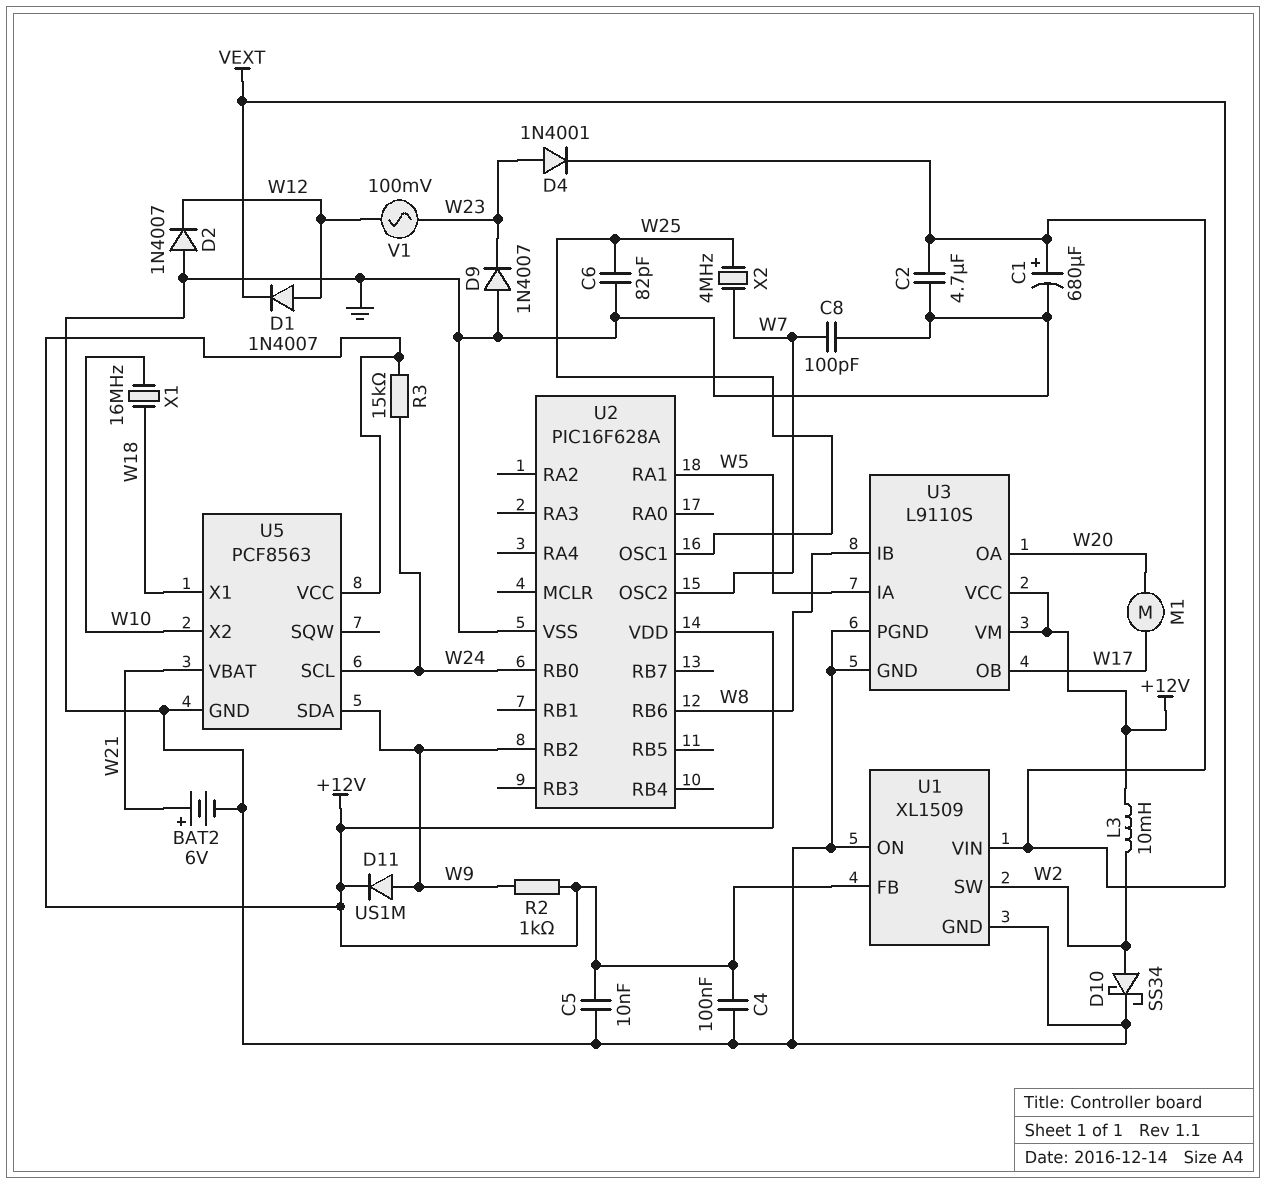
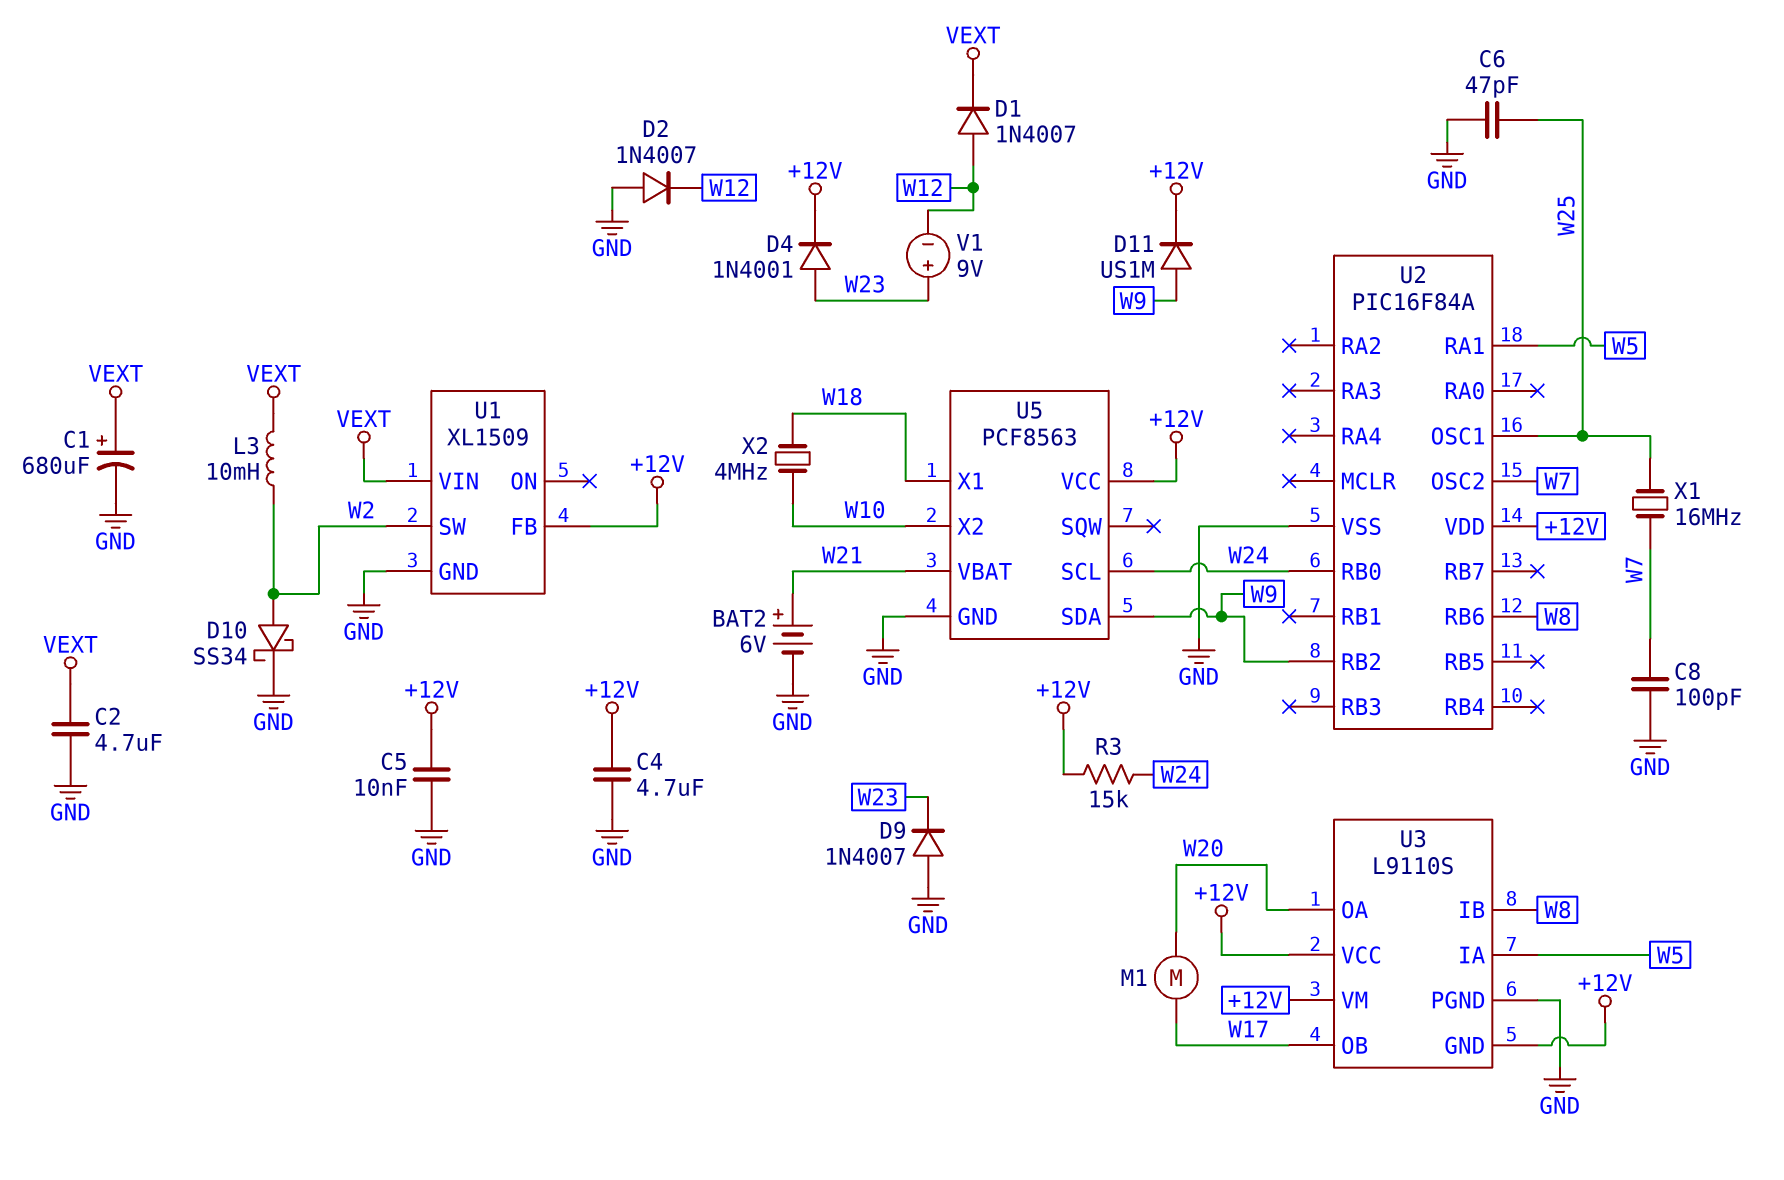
C4: 100nF (+12V, GND) -> 4.7uF (+12V, GND)
C6: 82pF (GND, W25) -> 47pF (GND, W25)
D4: diode 1N4001 (A W23, K VEXT) -> diode 1N4001 (A W23, K +12V)
L3: 10mH (+12V, W2) -> 10mH (VEXT, W2)
R2: 1k (+12V, W9) -> none
U1 pin ON: GND -> none
U2: PIC16F628A -> PIC16F84A
U3 pin GND: GND -> +12V
V1: AC 100mV (W12, W23) -> 9V (plus W23, minus W12)
X1: 16MHz (W10, W18) -> 16MHz (W7, W25)
X2: 4MHz (W7, W25) -> 4MHz (W10, W18)

